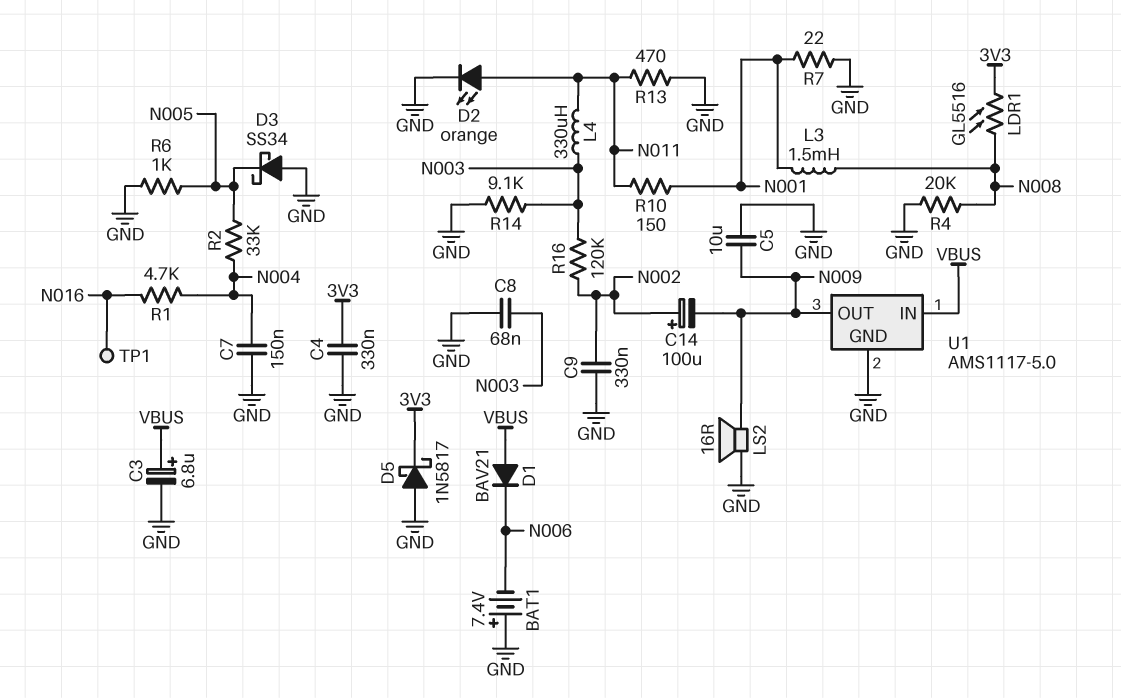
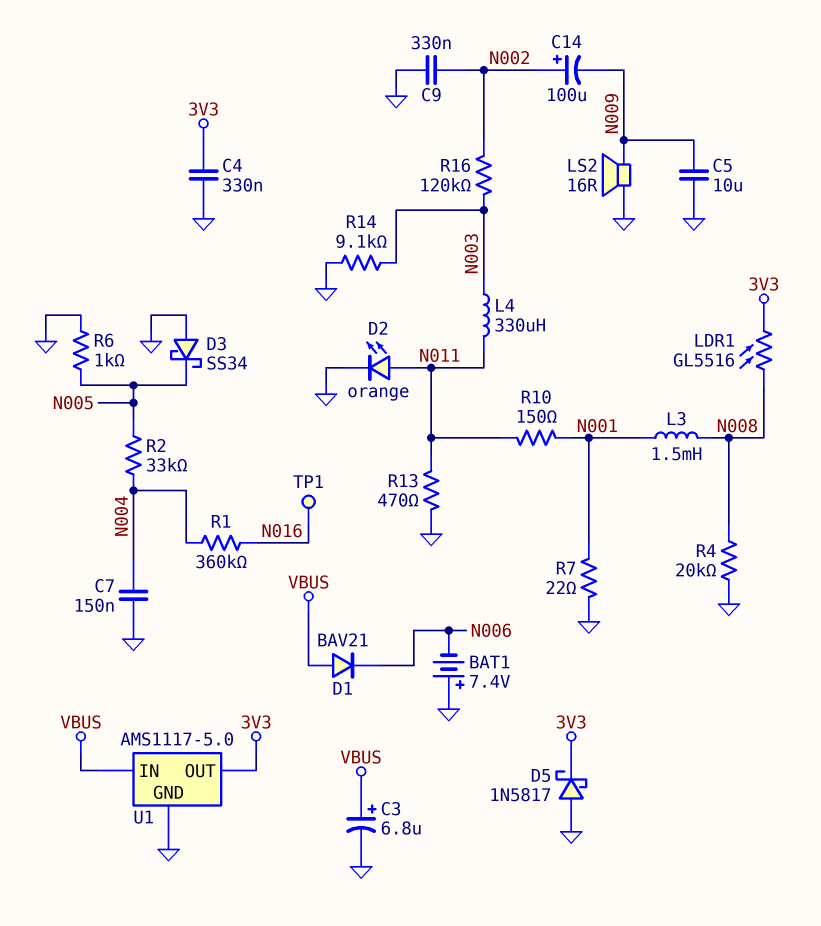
C8: 68nF (GND, N003) -> none
R1: 4.7k (N004, N016) -> 360k (N004, N016)
U1 pin OUT: N009 -> 3V3

